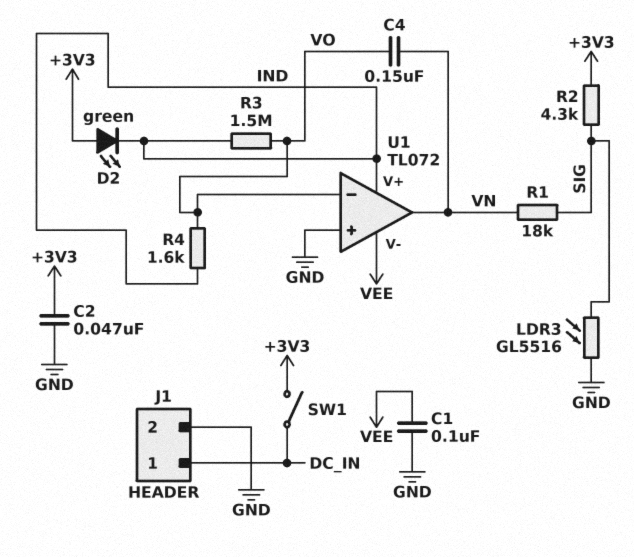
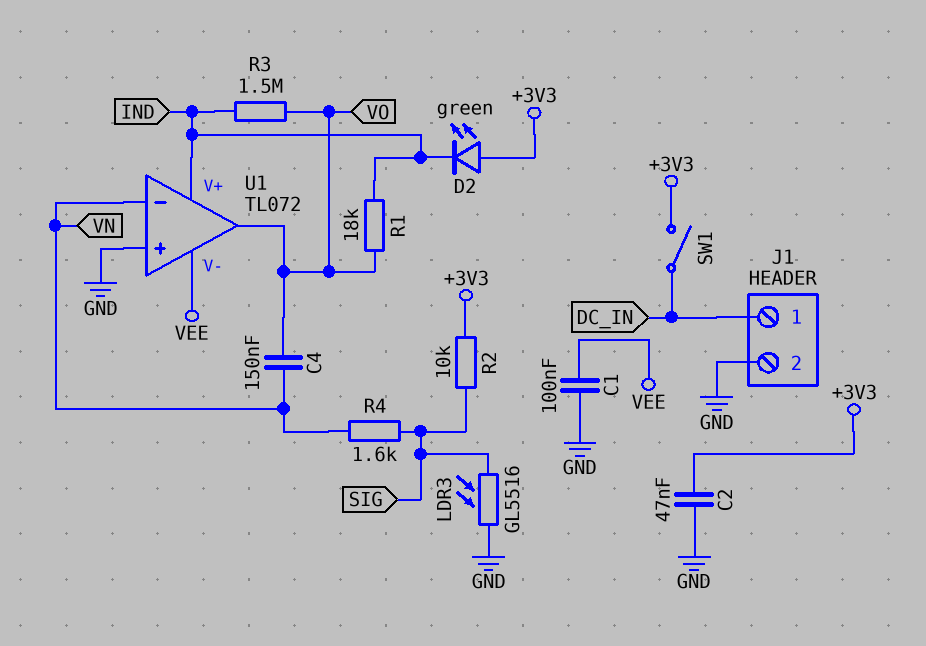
R1: 18k (SIG, VN) -> 18k (IND, VO)
R2: 4.3k (+3V3, SIG) -> 10k (+3V3, SIG)
R4: 1.6k (IND, VO) -> 1.6k (SIG, VN)
U1 pin in-: VO -> VN
U1 pin out: VN -> VO

